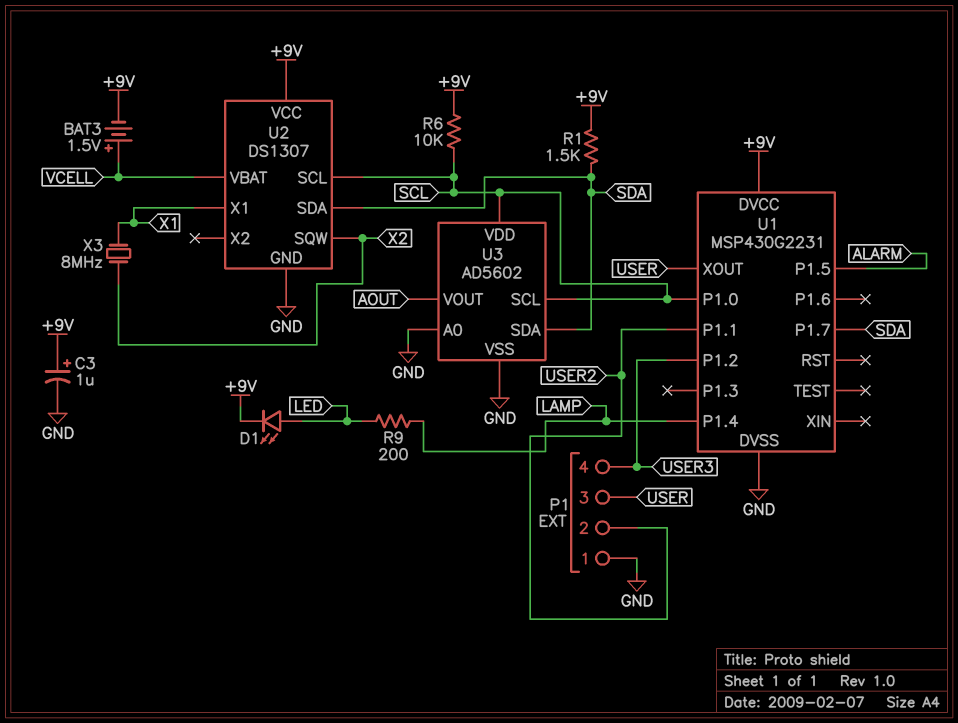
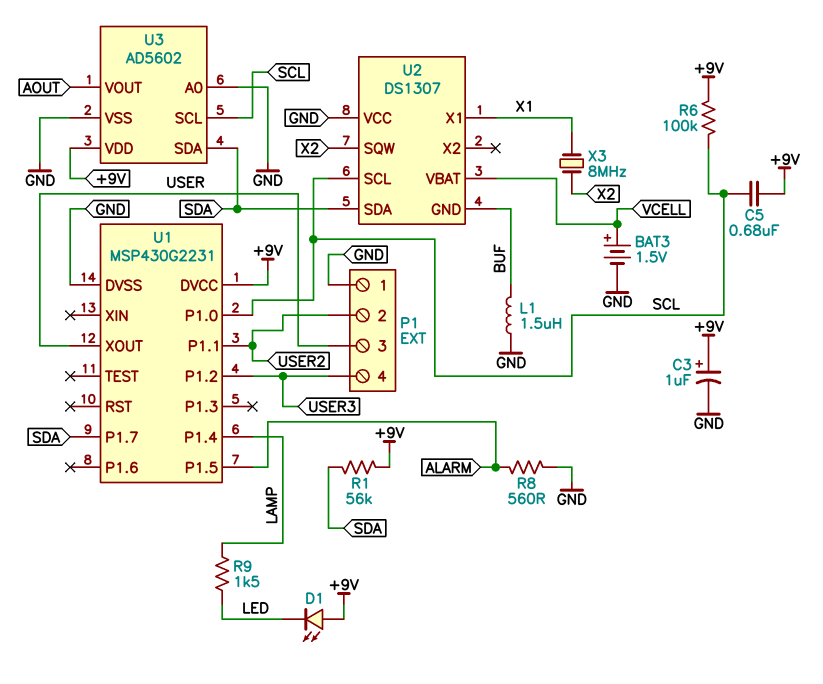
BAT3: 1.5V (plus VCELL, minus +9V) -> 1.5V (plus VCELL, minus GND)
C5: none -> 680nF (+9V, SCL)
D1: LED (A LED, K +9V) -> LED (A +9V, K LED)
L1: none -> 1.5uH (BUF, GND)
R1: 1.5k (+9V, SDA) -> 56k (+9V, SDA)
R6: 10k (+9V, SCL) -> 100k (+9V, SCL)
R8: none -> 560 (ALARM, GND)
R9: 200 (LAMP, LED) -> 1.5k (LAMP, LED)
U2 pin GND: GND -> BUF
U2 pin VCC: +9V -> GND
U3 pin VDD: SCL -> +9V

